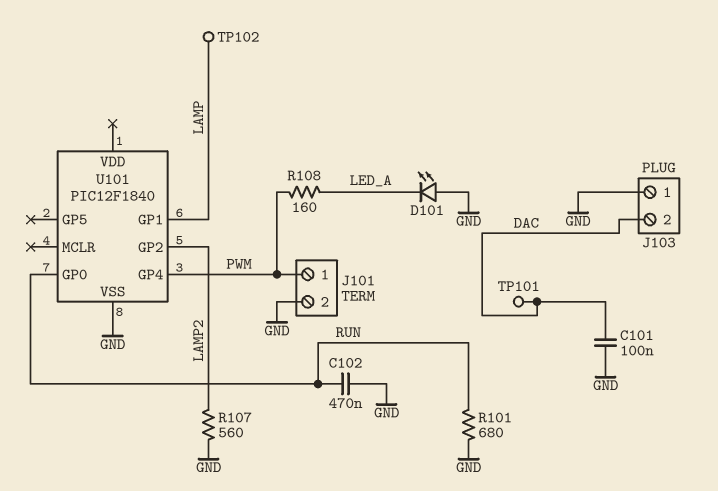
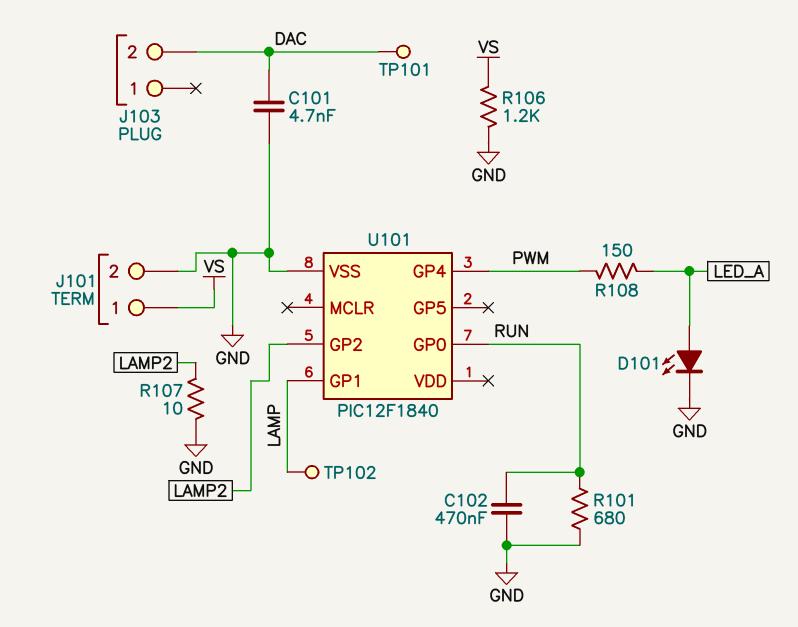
C101: 100nF (DAC, GND) -> 4.7nF (DAC, GND)
D101: LED (A GND, K LED_A) -> LED (A LED_A, K GND)
J101 pin 1: PWM -> VS
J103 pin 1: GND -> none
R106: none -> 1.2k (GND, VS)
R107: 560 (GND, LAMP2) -> 10 (GND, LAMP2)
R108: 160 (LED_A, PWM) -> 150 (LED_A, PWM)

